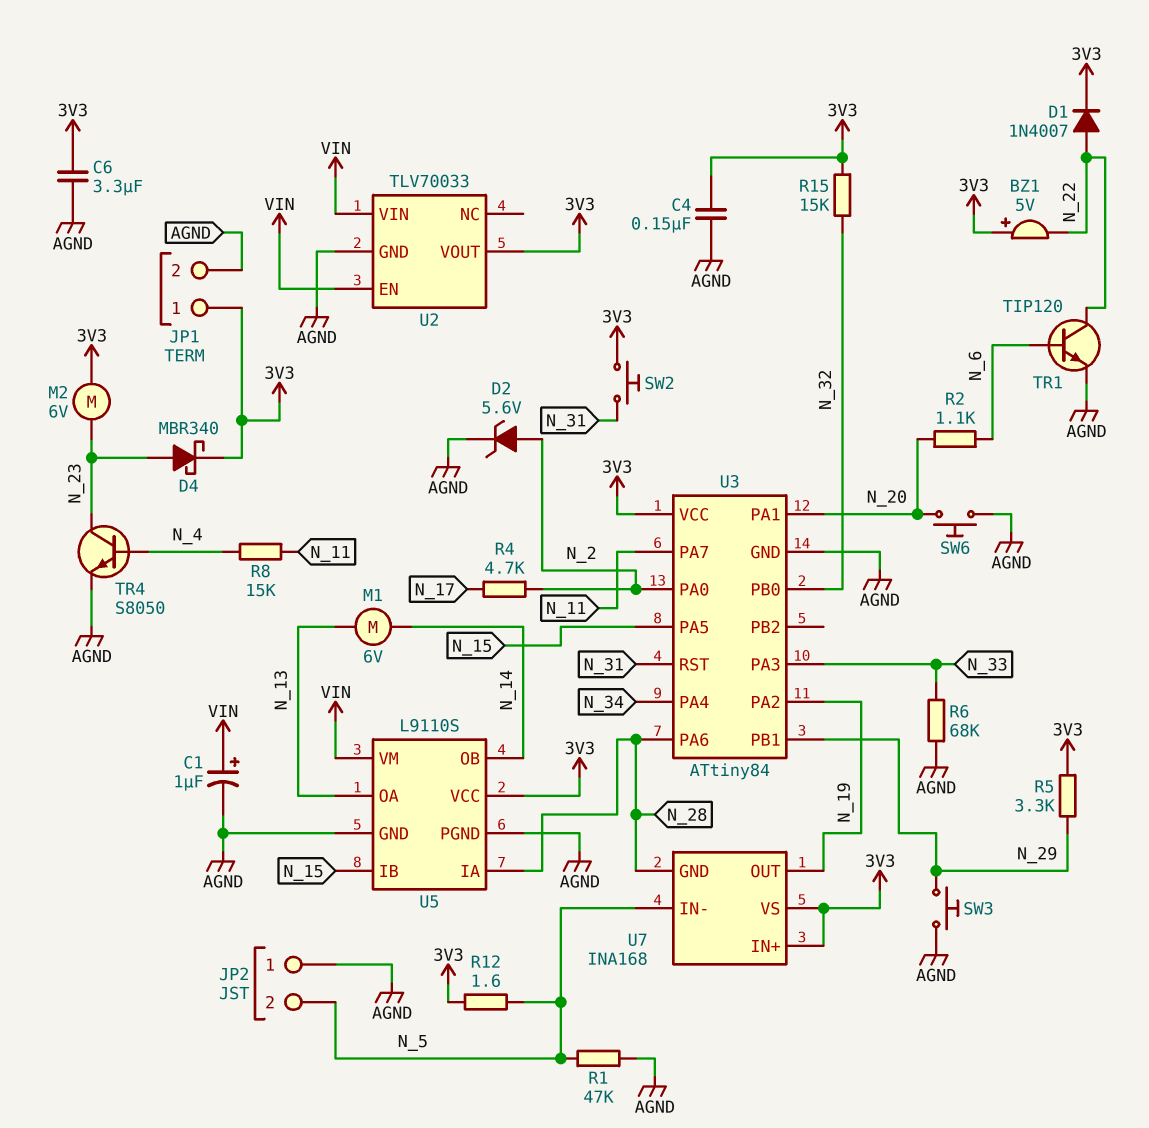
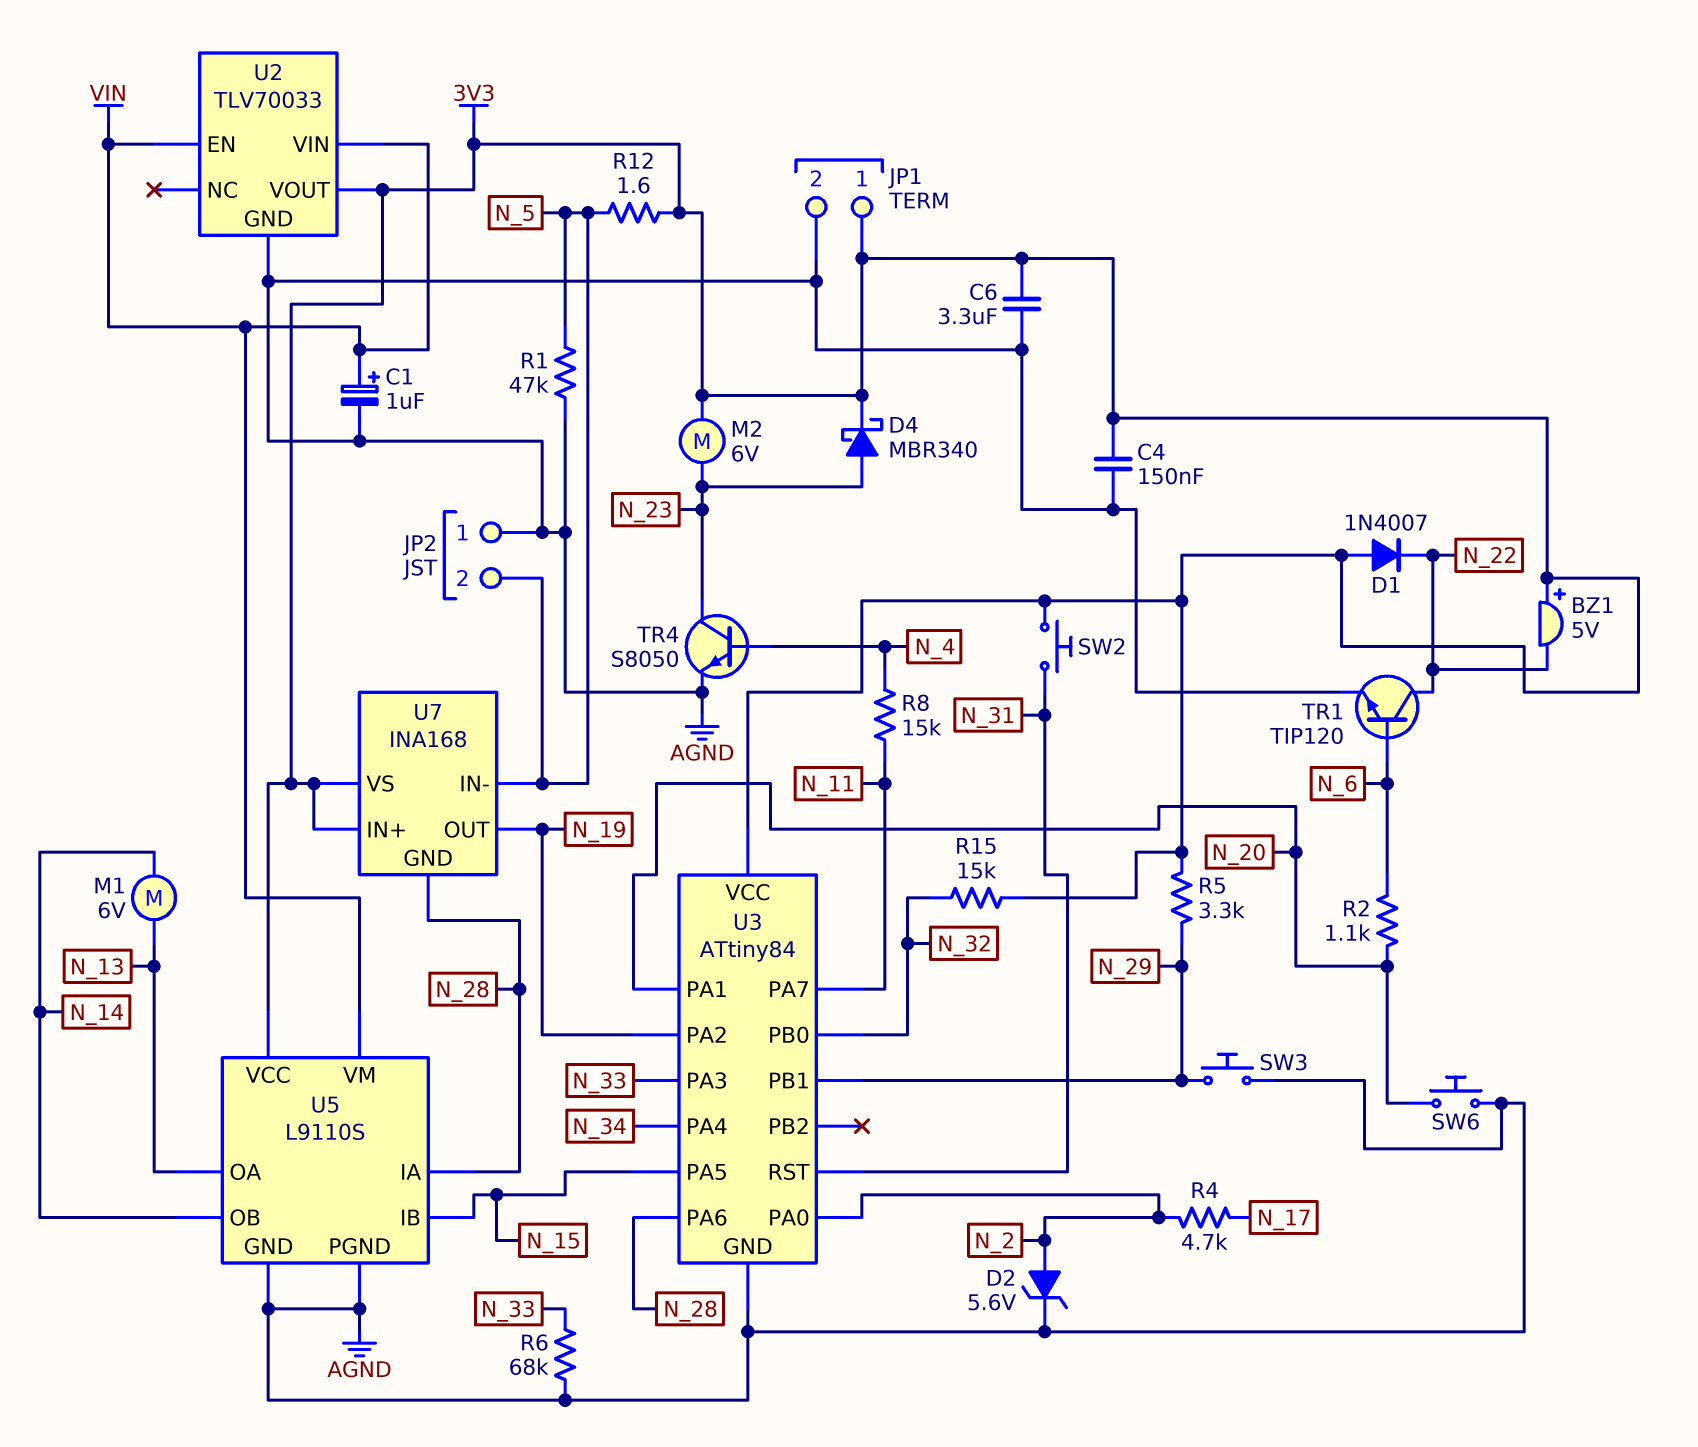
D1: diode 1N4007 (A N_22, K 3V3) -> diode 1N4007 (A 3V3, K N_22)

